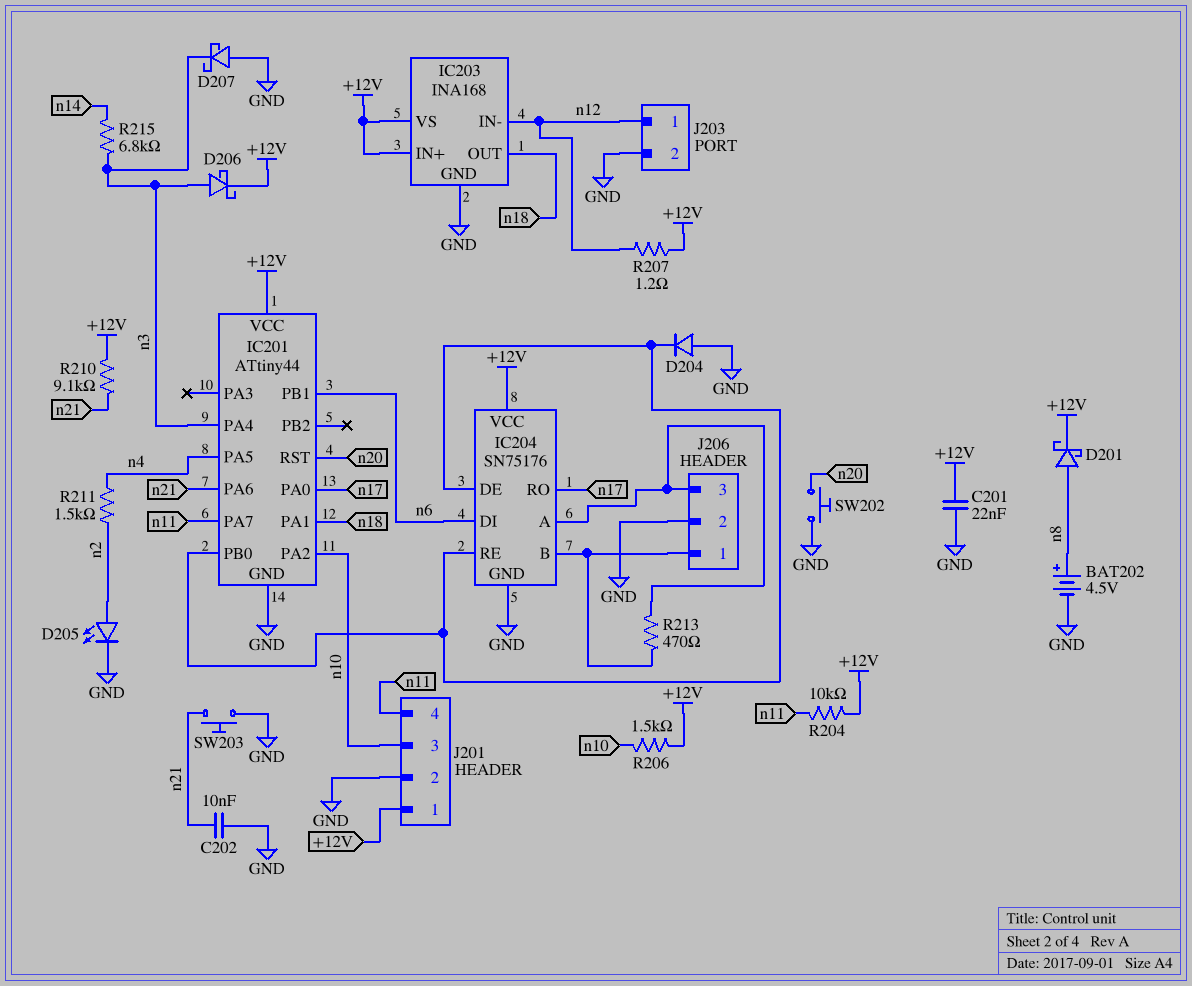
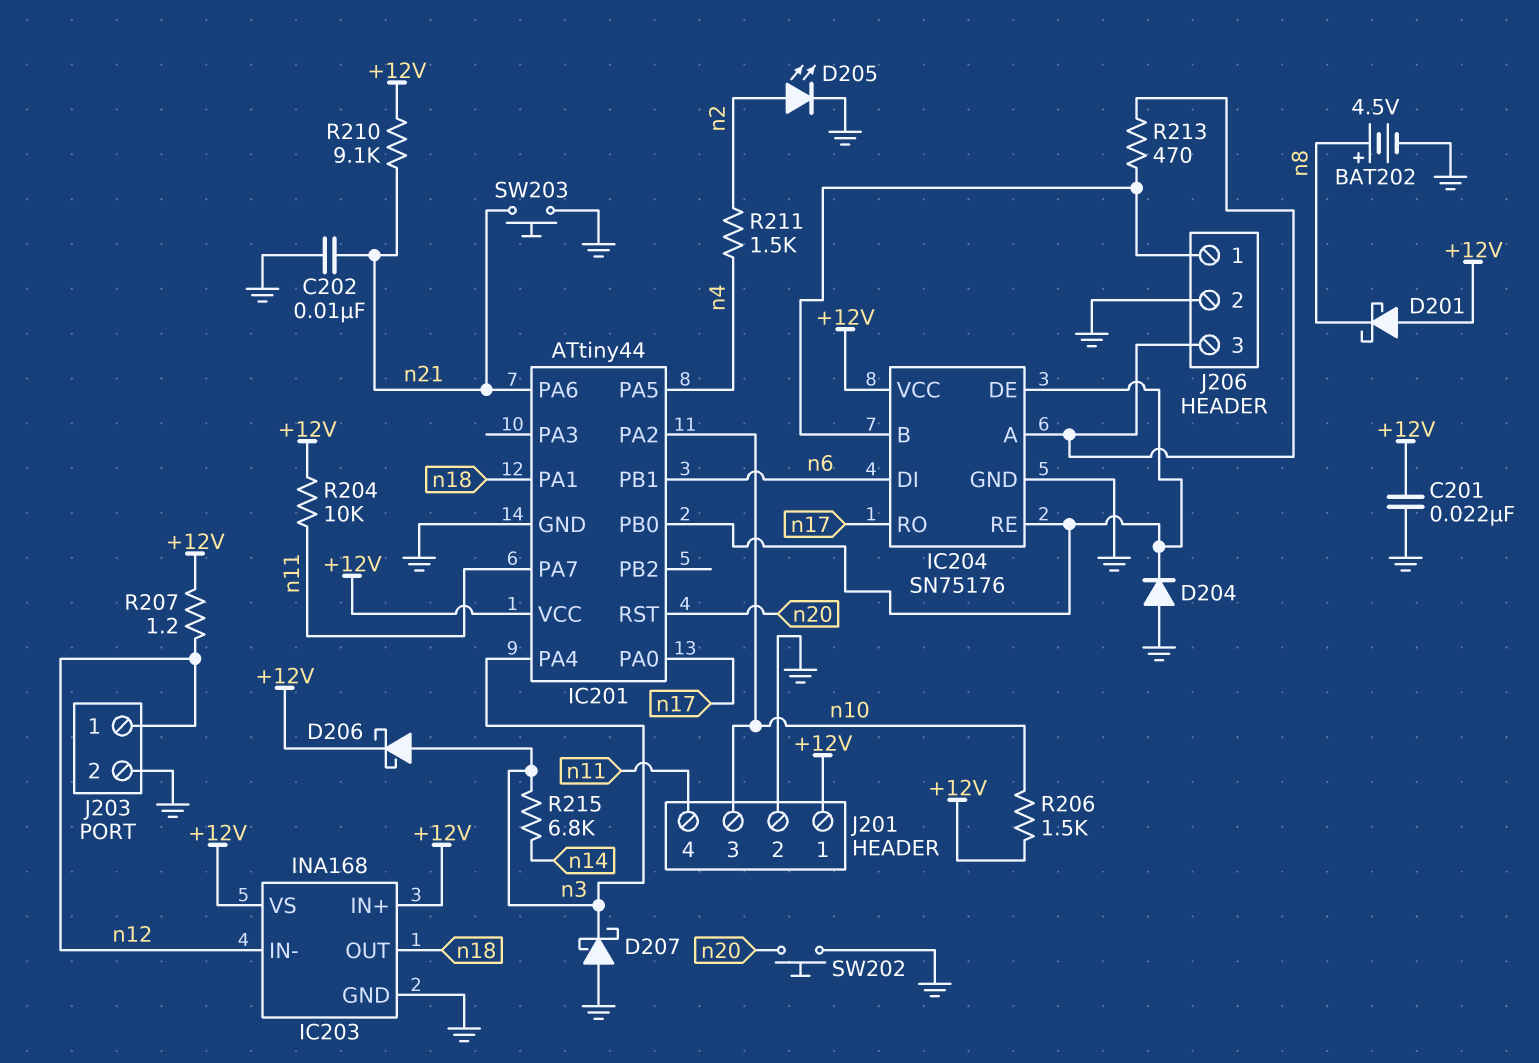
D201: schottky (A n8, K +12V) -> schottky (A +12V, K n8)

